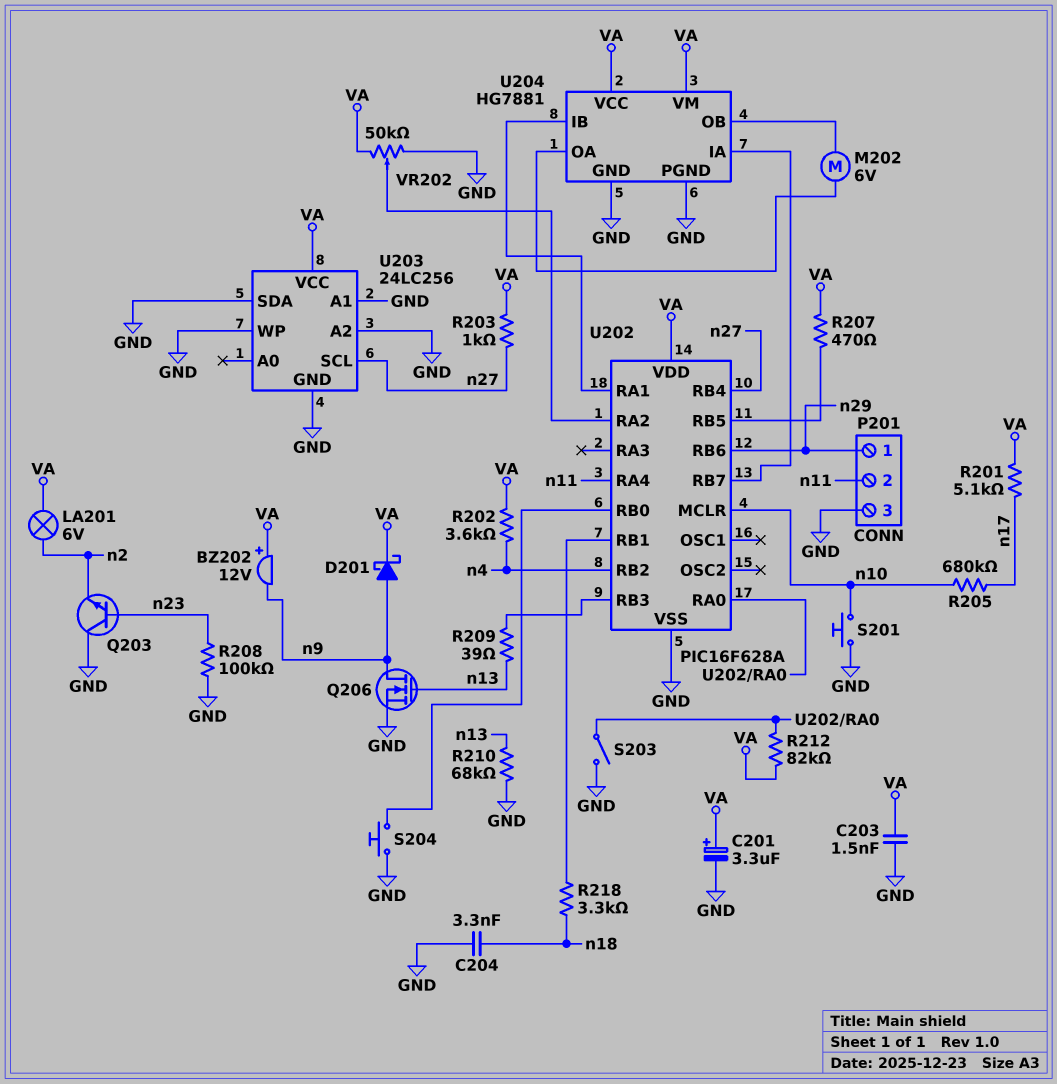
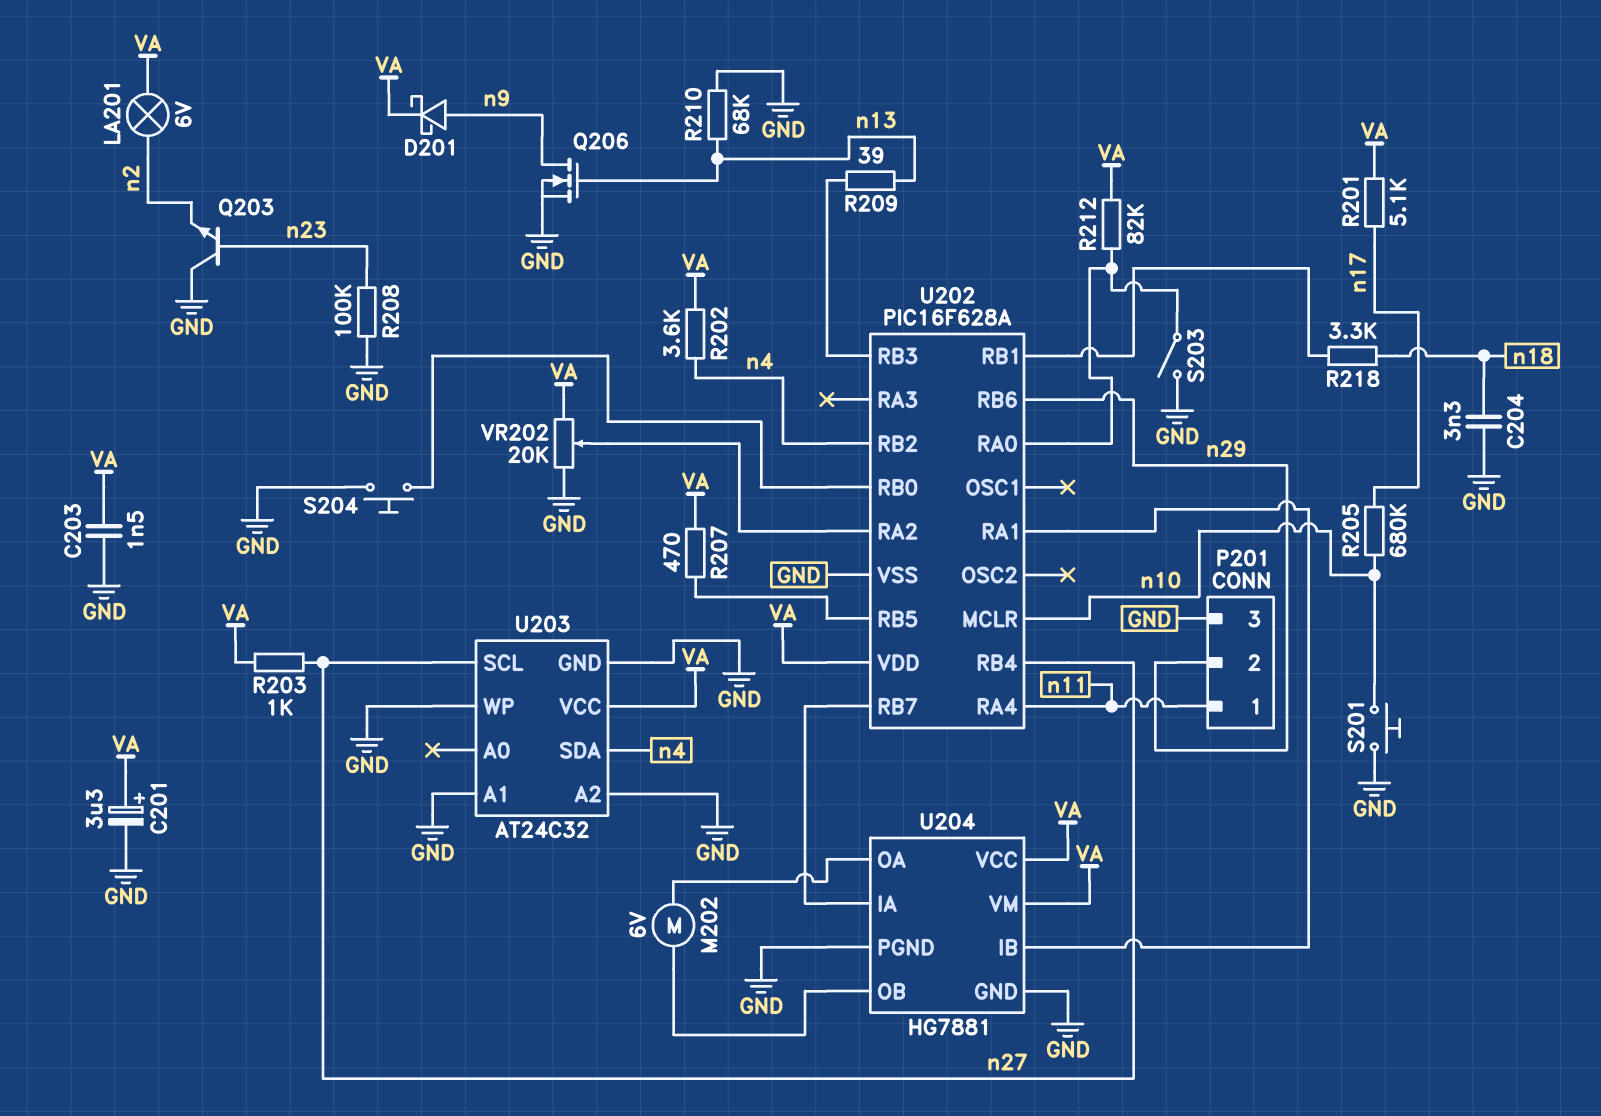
BZ202: buzzer 12V (plus VA, minus n9) -> none
P201 pin 1: n29 -> n11
P201 pin 2: n11 -> n29
U203: 24LC256 -> AT24C32
U203 pin SDA: GND -> n4
VR202: 50k (GND, VA, wiper U202/RA2) -> 20k (GND, VA, wiper U202/RA2)

